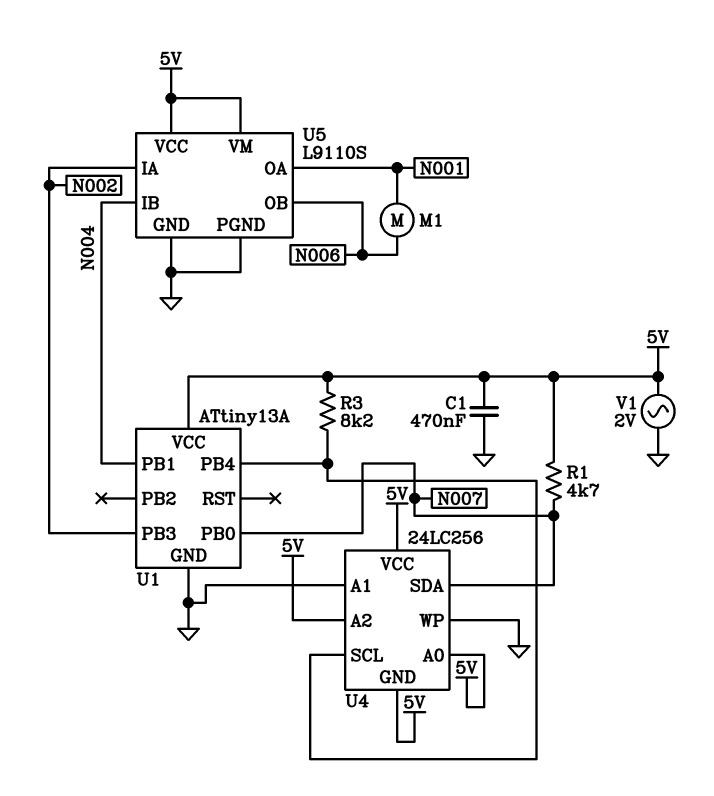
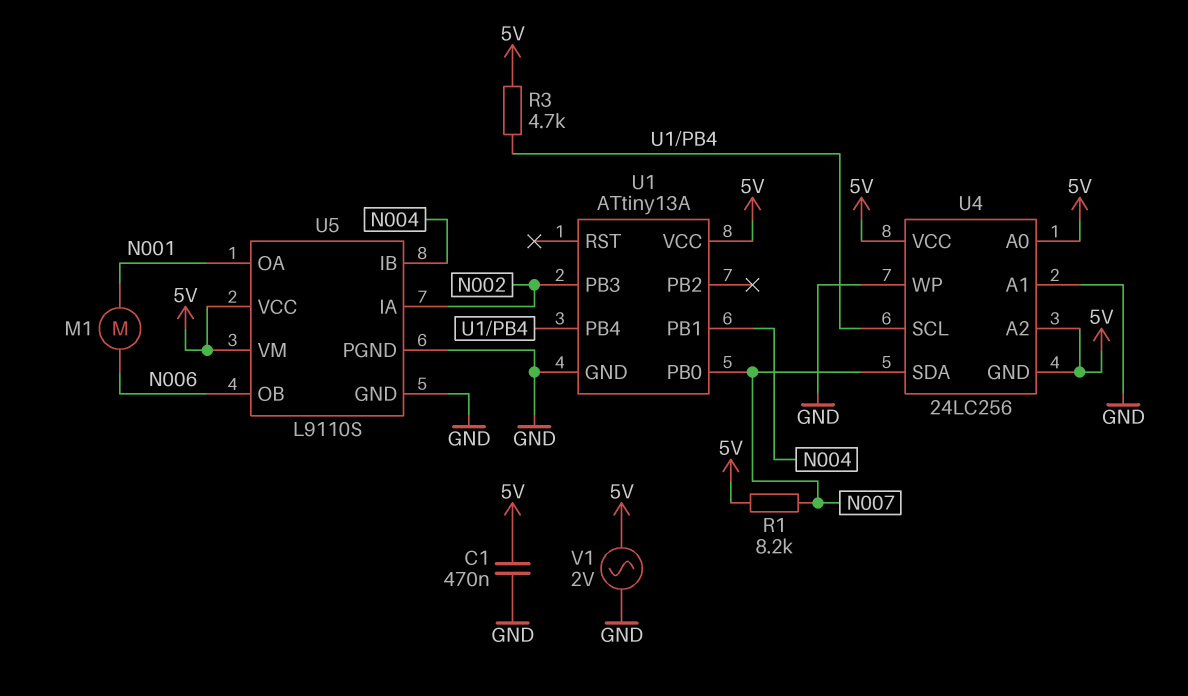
R1: 4.7k (5V, N007) -> 8.2k (5V, N007)
R3: 8.2k (5V, U1/PB4) -> 4.7k (5V, U1/PB4)

